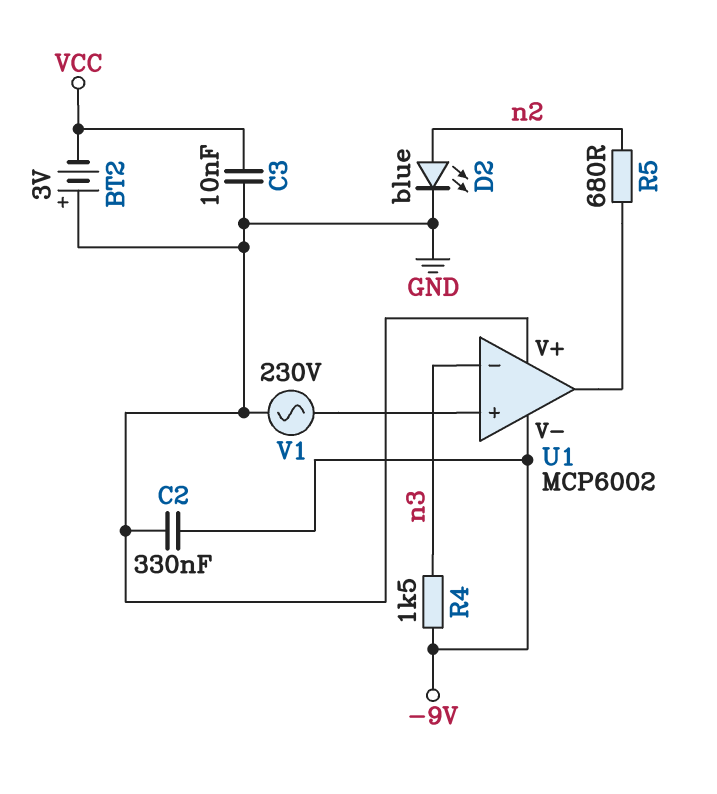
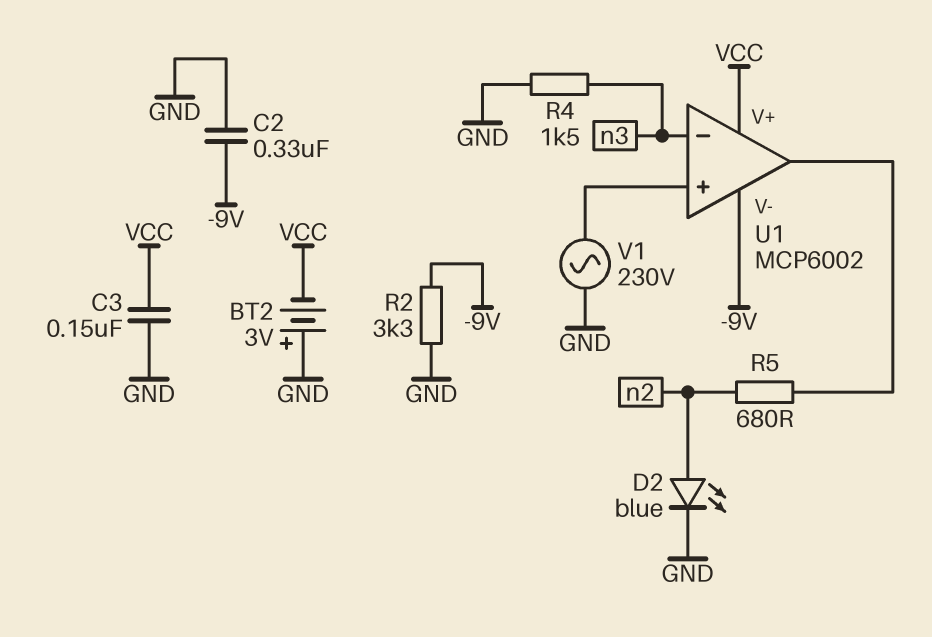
C3: 10nF (GND, VCC) -> 150nF (GND, VCC)
R2: none -> 3.3k (-9V, GND)
R4: 1.5k (-9V, n3) -> 1.5k (GND, n3)
U1 pin V+: GND -> VCC

